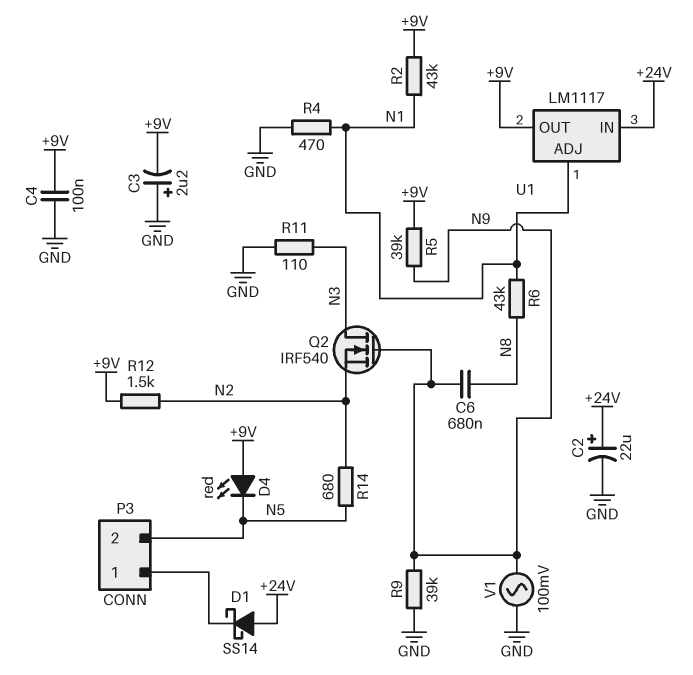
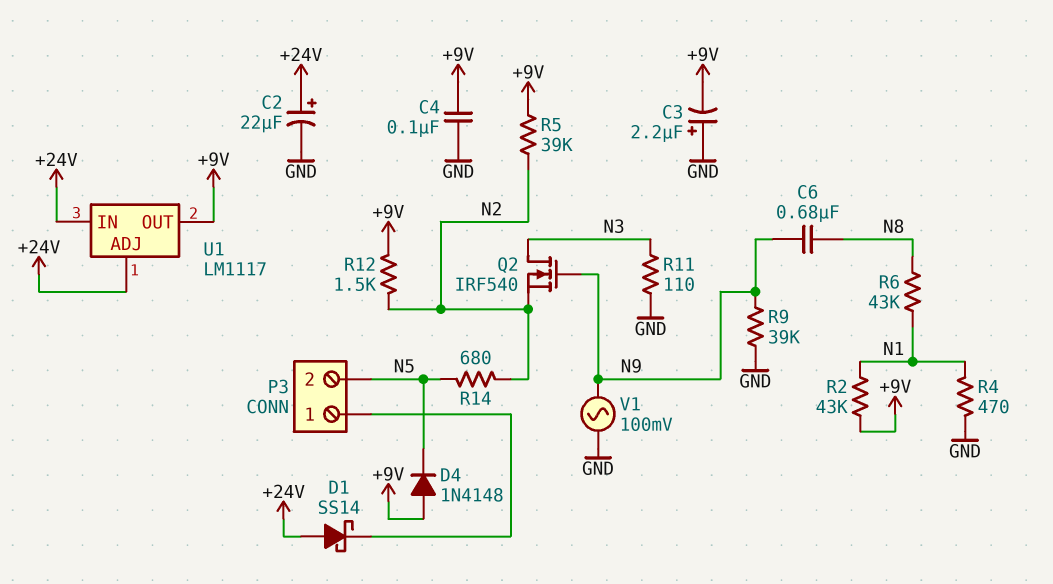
D4: LED red (A +9V, K N5) -> diode 1N4148 (A +9V, K N5)
R5: 39k (+9V, N9) -> 39k (+9V, N2)
U1 pin ADJ: N1 -> +24V

